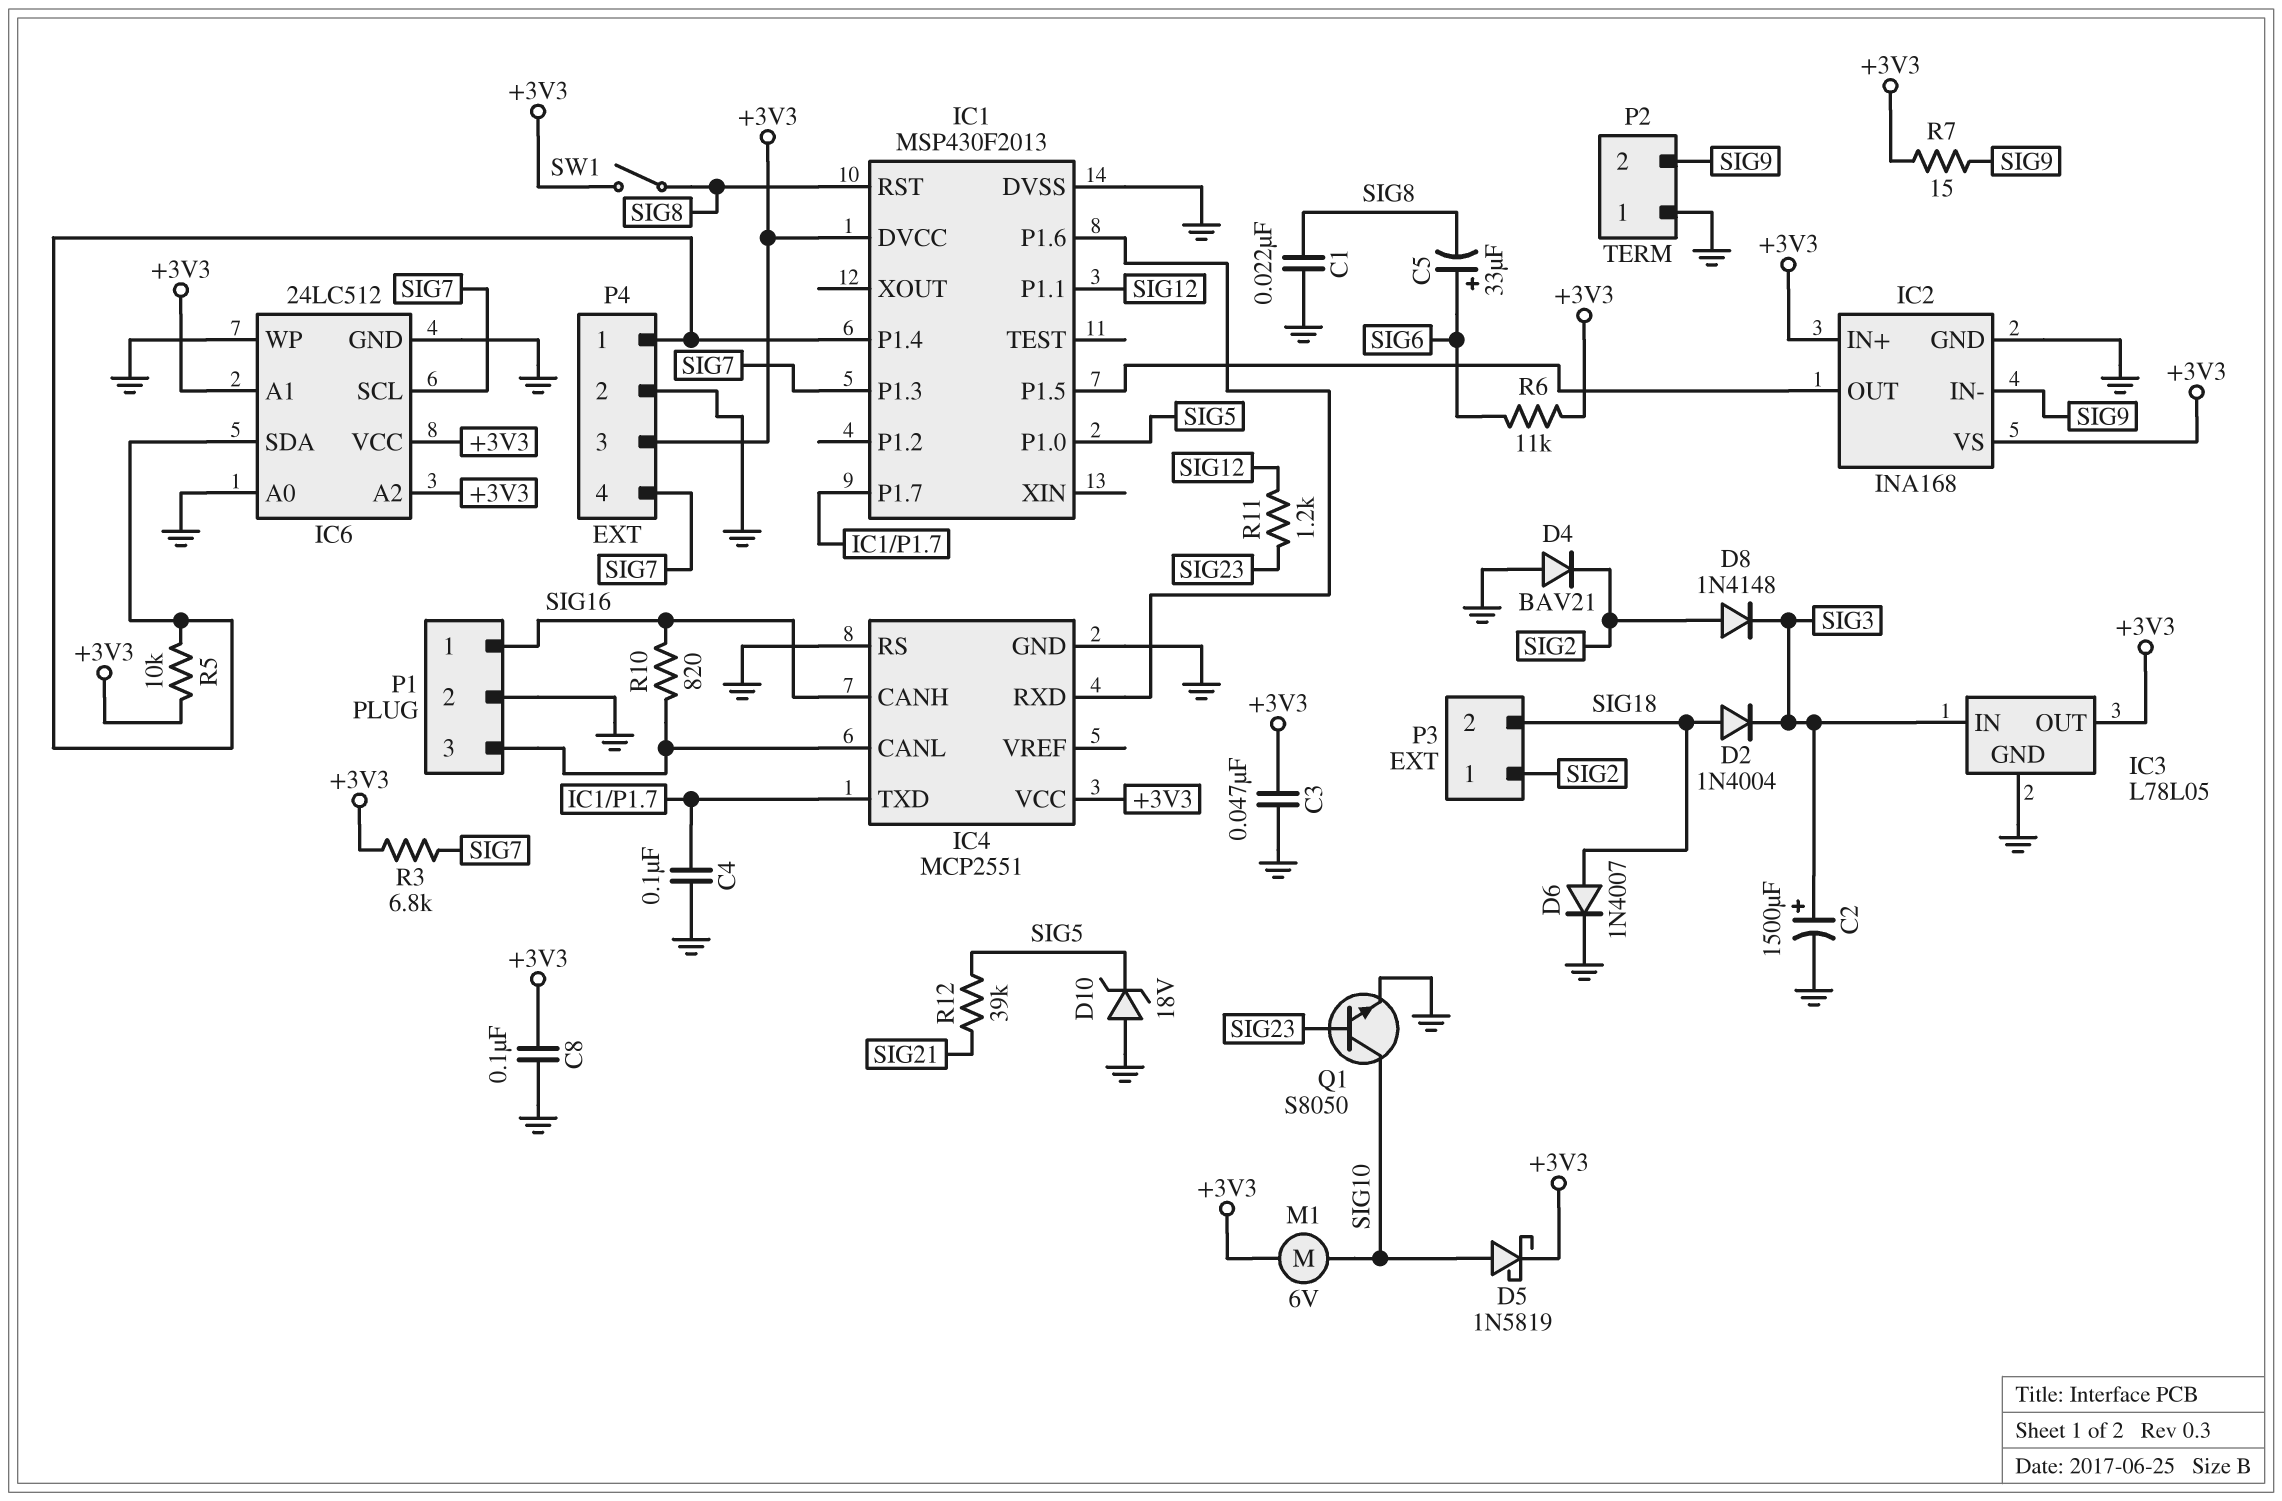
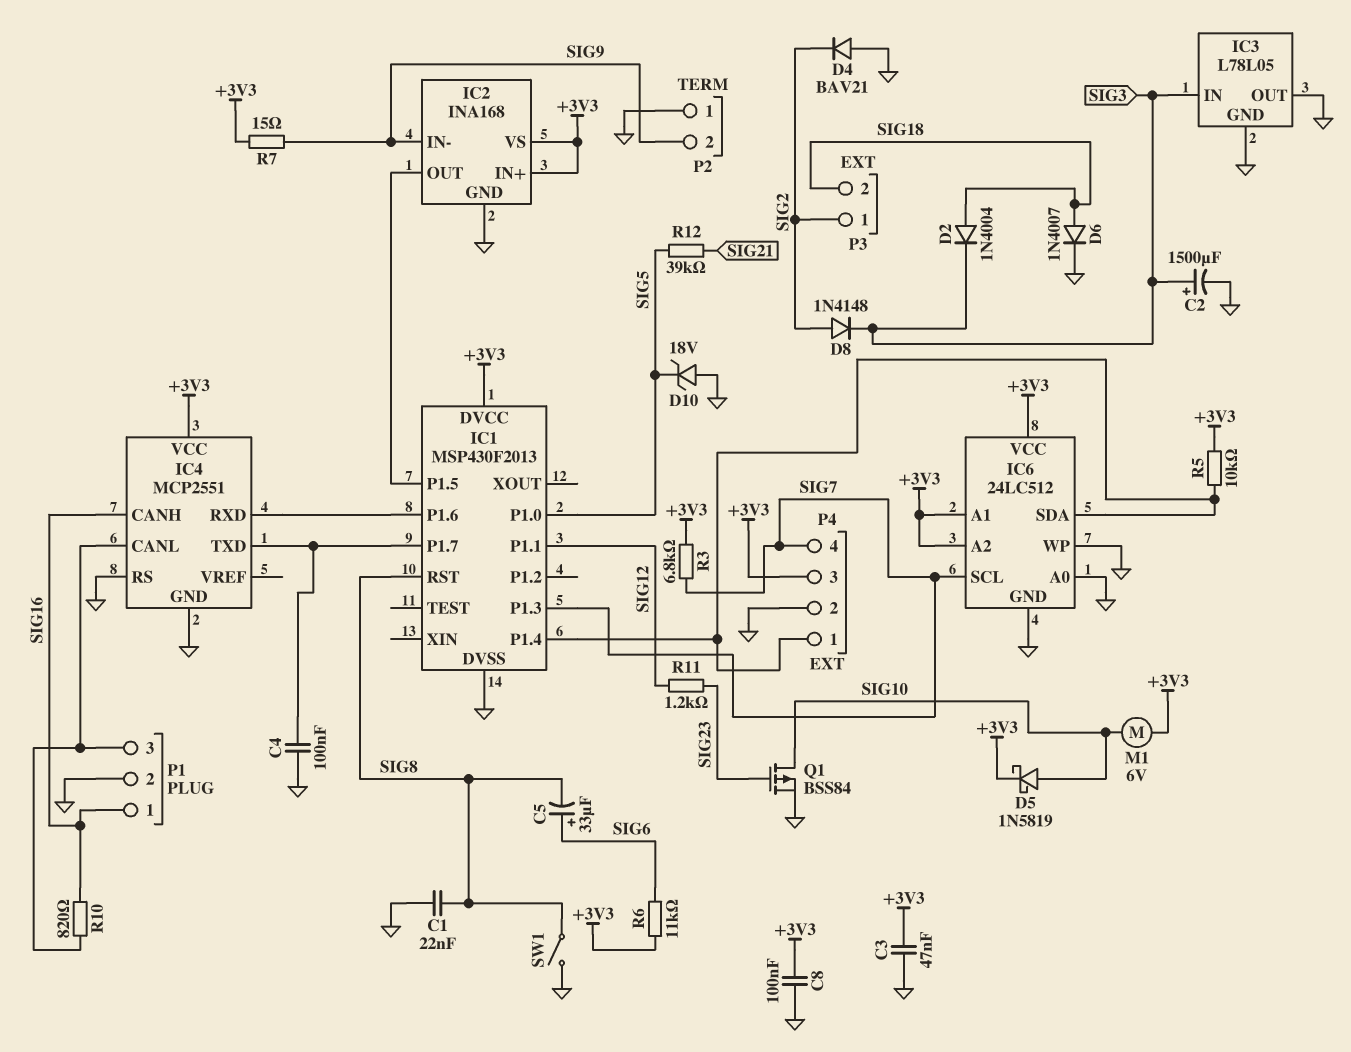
IC3 pin OUT: +3V3 -> GND
Q1: NPN S8050 (B SIG23, C SIG10, E GND) -> PMOS BSS84 (G SIG23, D SIG10, S GND)
SW1: switch (+3V3, SIG8) -> switch (GND, SIG8)

